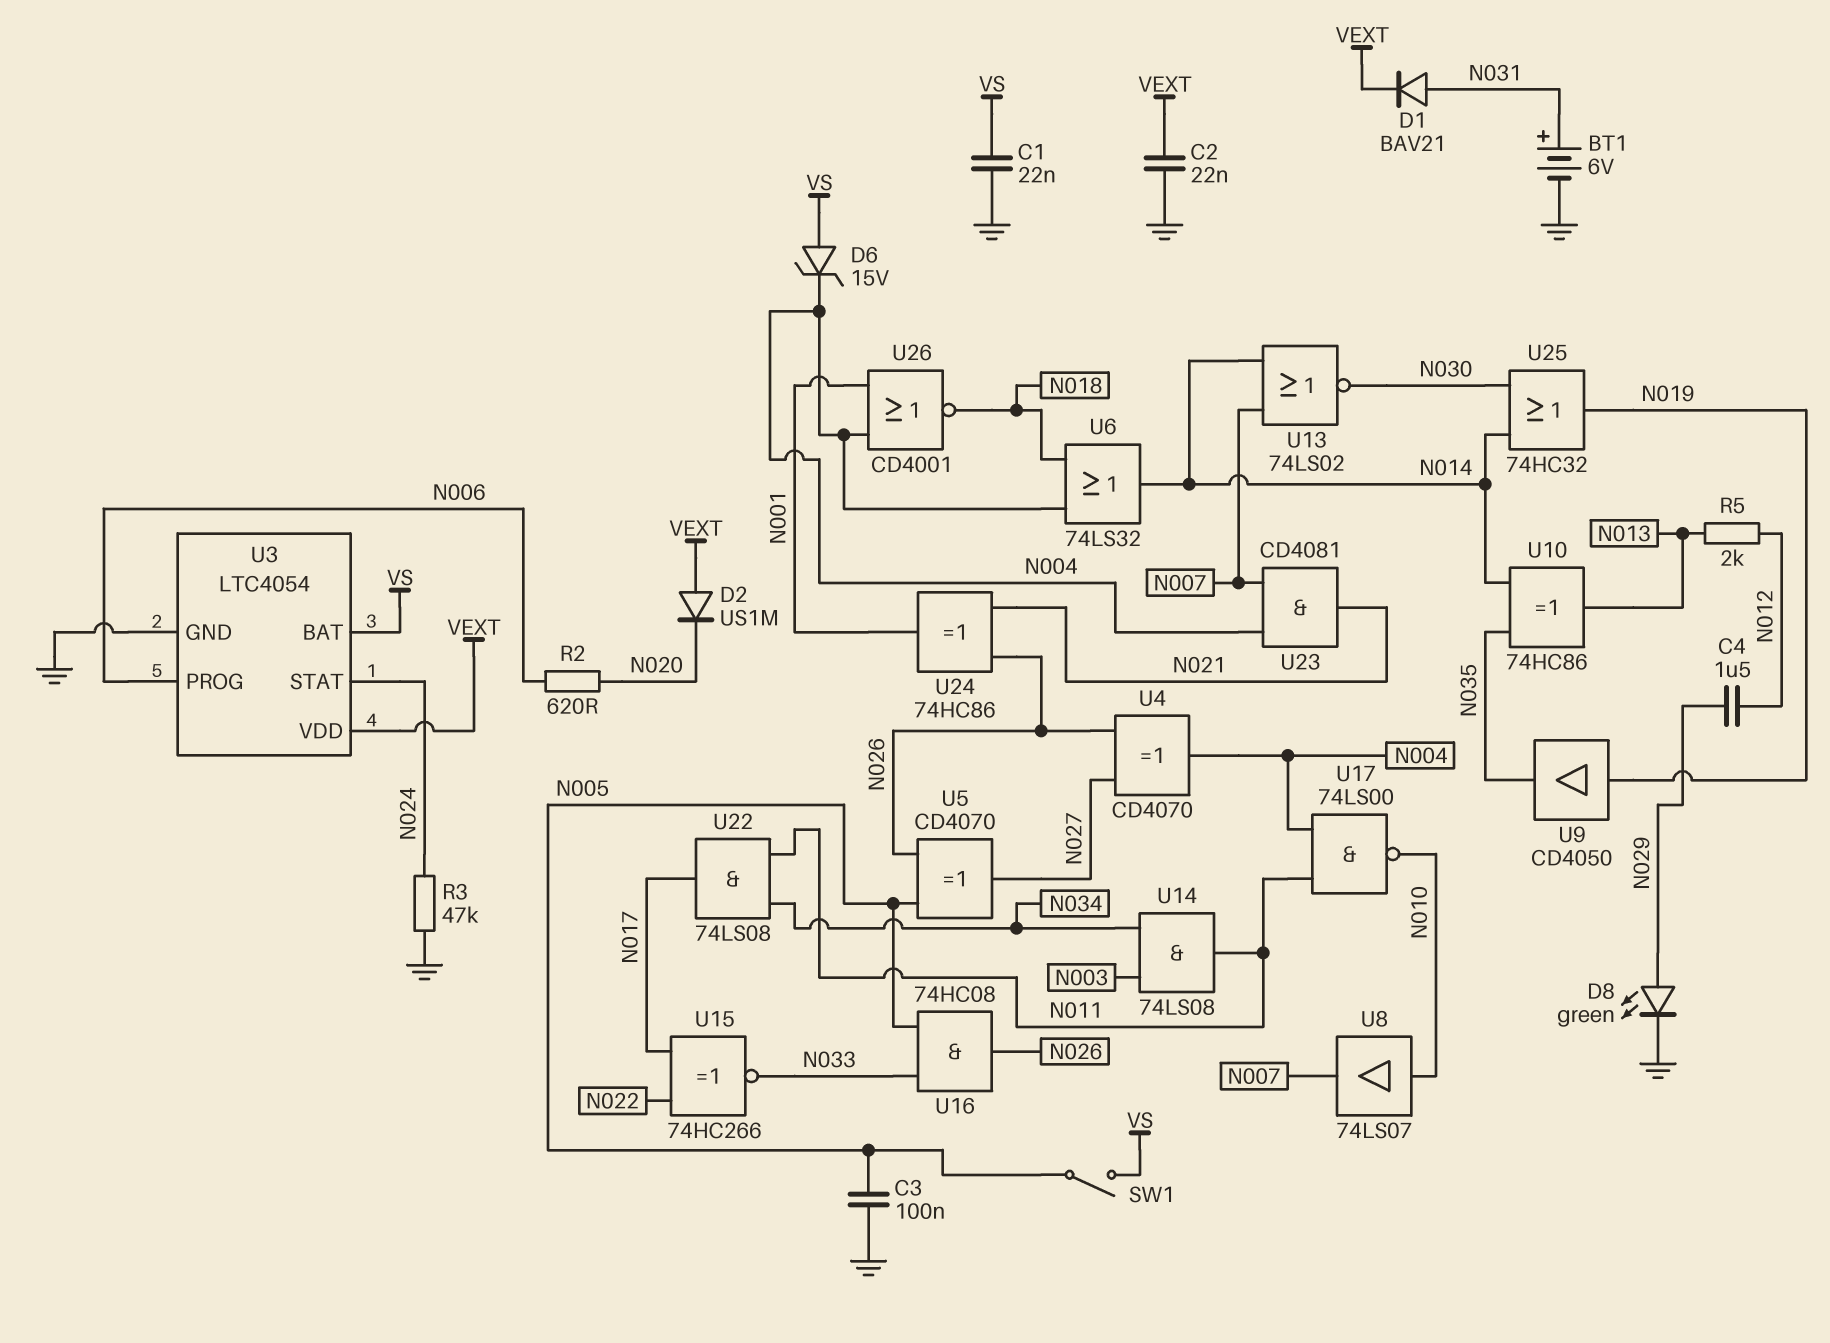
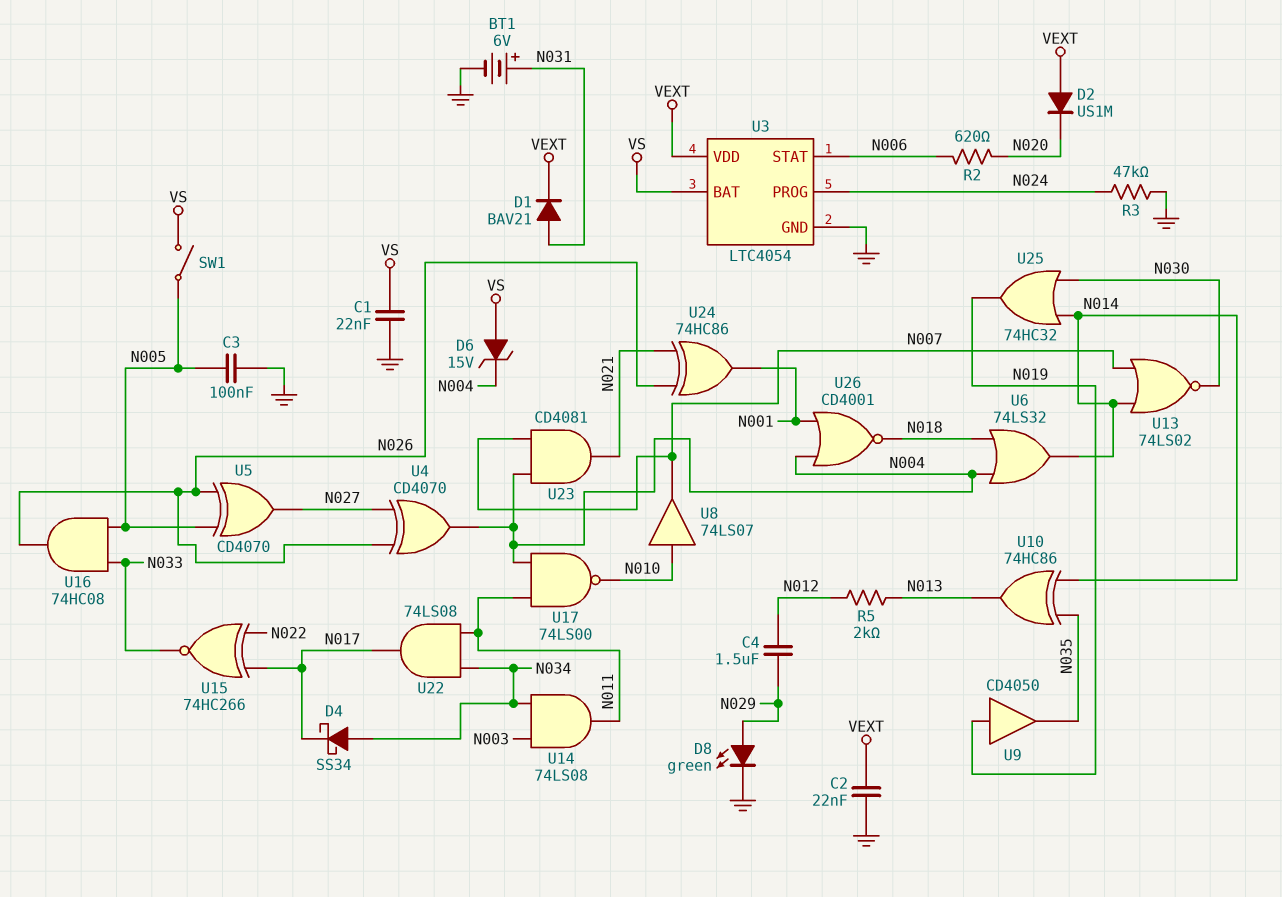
D4: none -> schottky SS34 (A N034, K N017)
U3 pin PROG: N006 -> N024
U3 pin STAT: N024 -> N006

